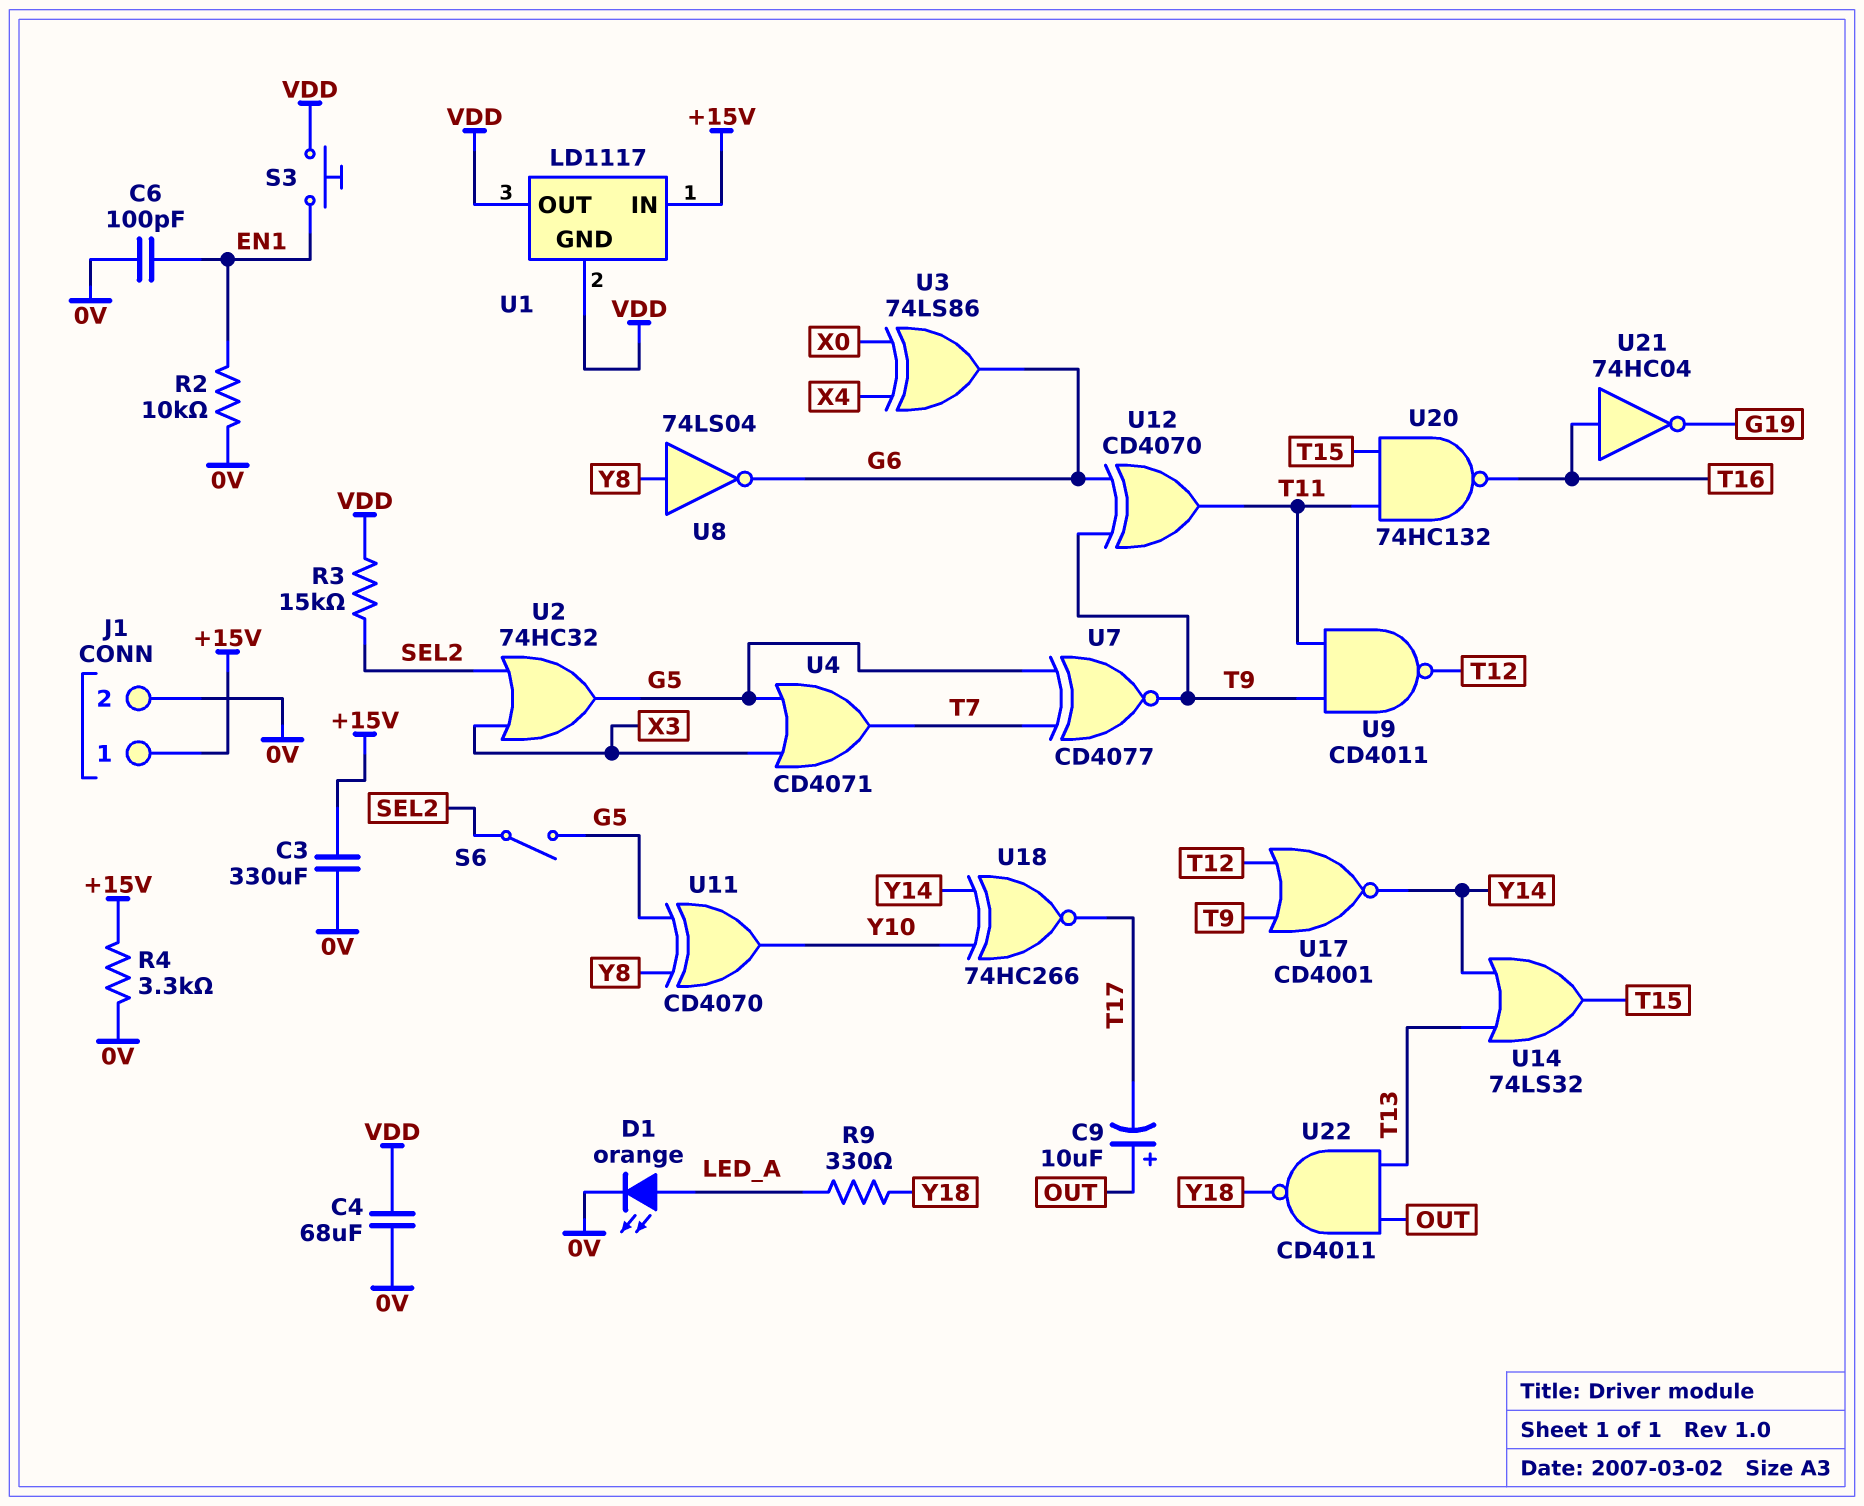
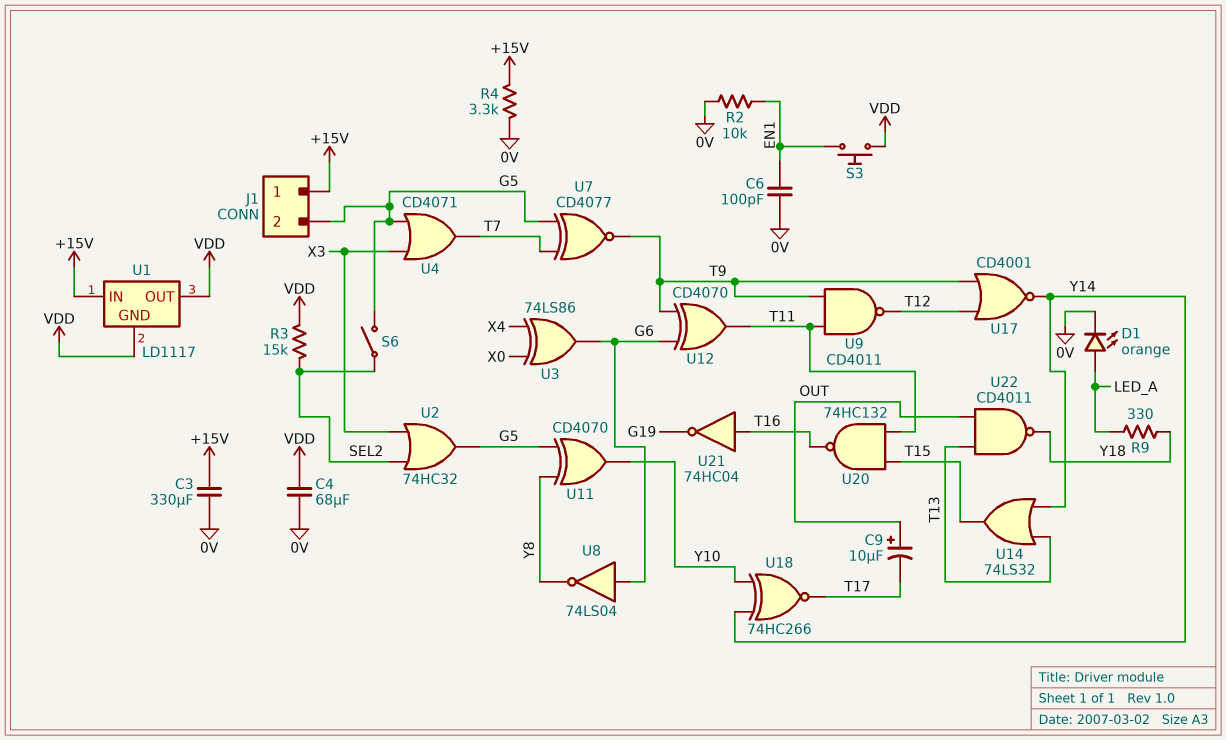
J1 pin 2: 0V -> G5
U8: NOT 74LS04 (in Y8, out G6) -> NOT 74LS04 (in G6, out Y8)

